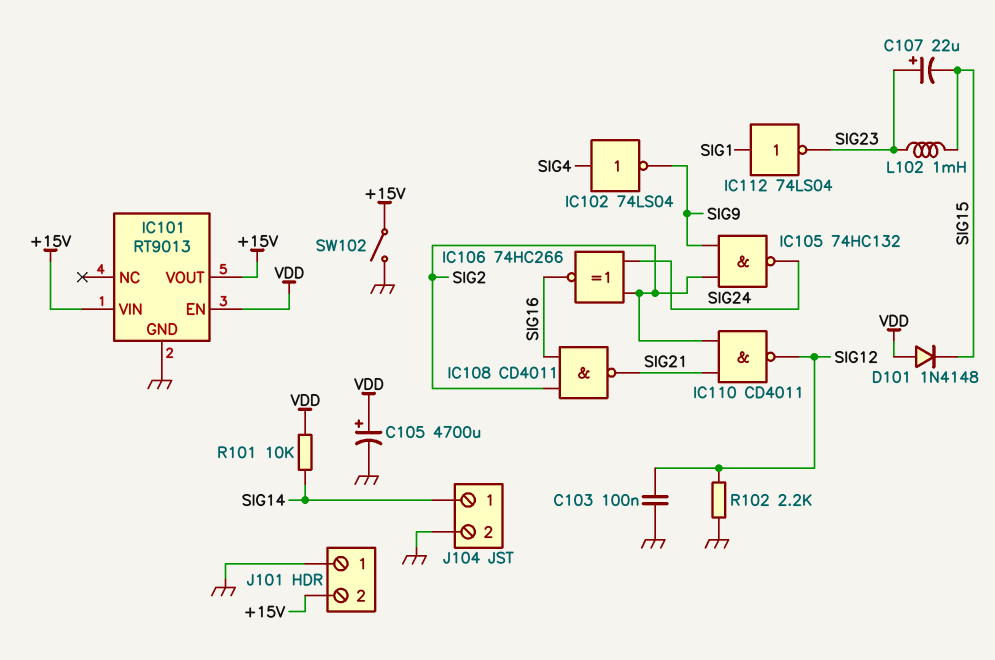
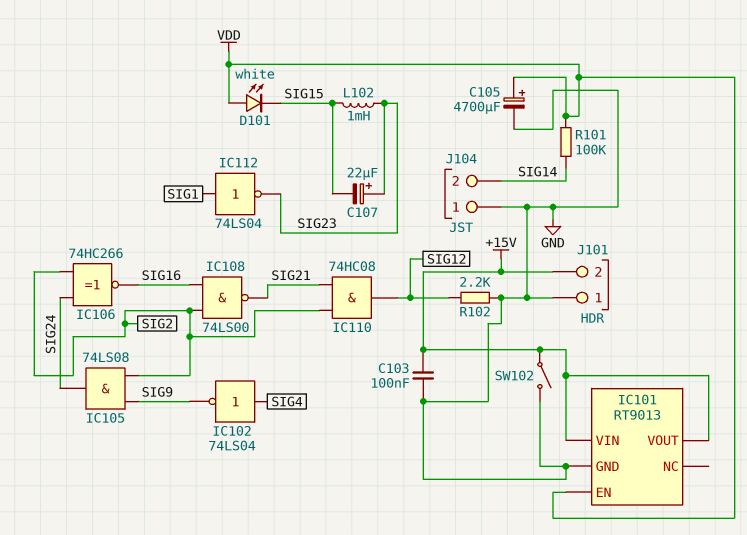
C103: 100nF (GND, SIG12) -> 100nF (+15V, GND)
D101: diode 1N4148 (A VDD, K SIG15) -> LED white (A VDD, K SIG15)
IC105: NAND 74HC132 (in SIG2, in SIG9, out SIG24) -> AND 74LS08 (in SIG2, in SIG9, out SIG24)
IC108: NAND CD4011 (in SIG2, in SIG16, out SIG21) -> NAND 74LS00 (in SIG2, in SIG16, out SIG21)
IC110: NAND CD4011 (in SIG2, in SIG21, out SIG12) -> AND 74HC08 (in SIG2, in SIG21, out SIG12)
J104 pin 1: SIG14 -> GND
J104 pin 2: GND -> SIG14
R101: 10k (SIG14, VDD) -> 100k (SIG14, VDD)

